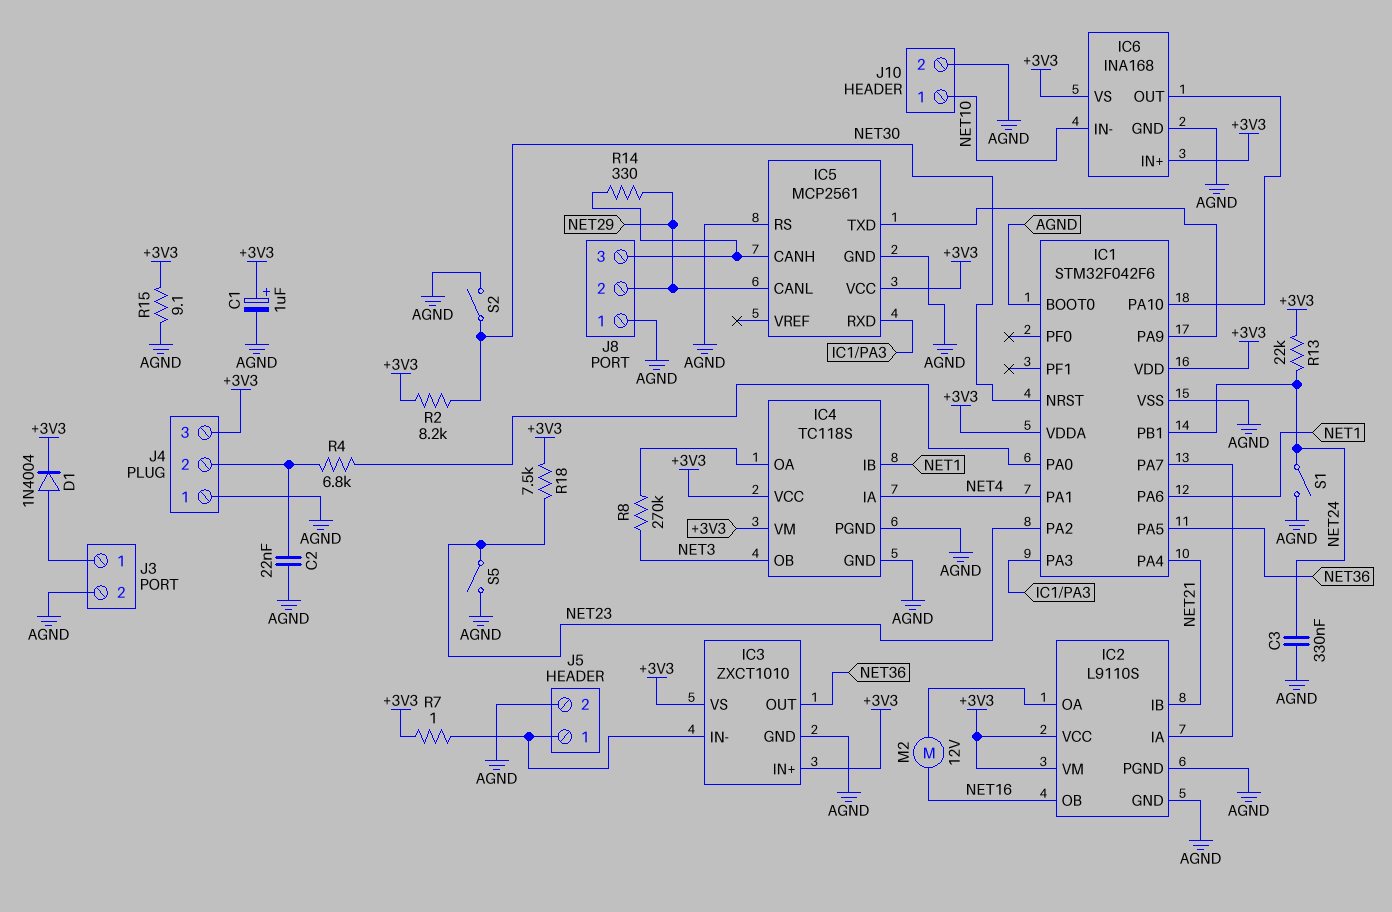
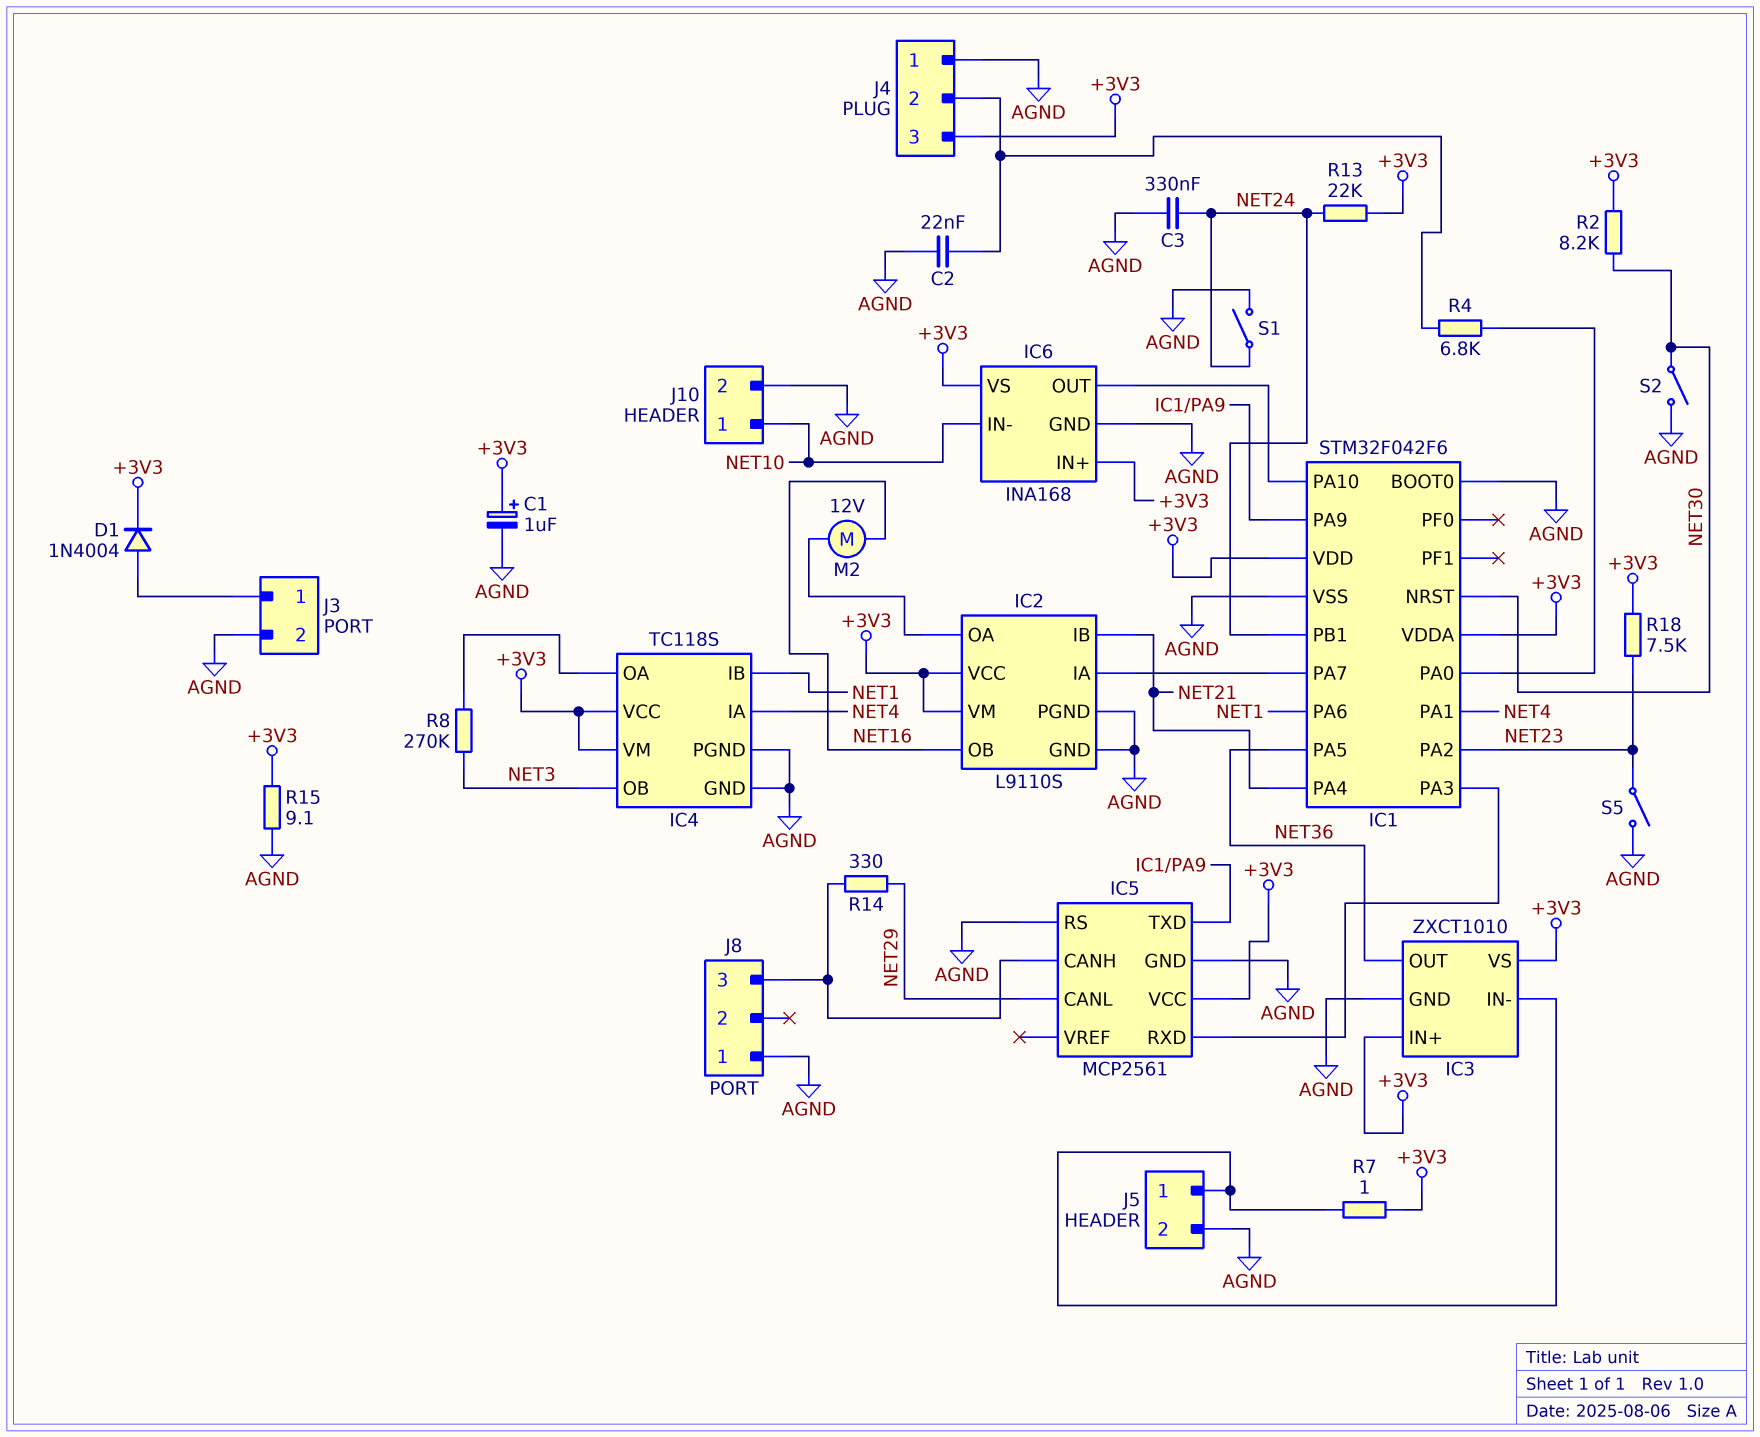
J8 pin 2: NET29 -> none

